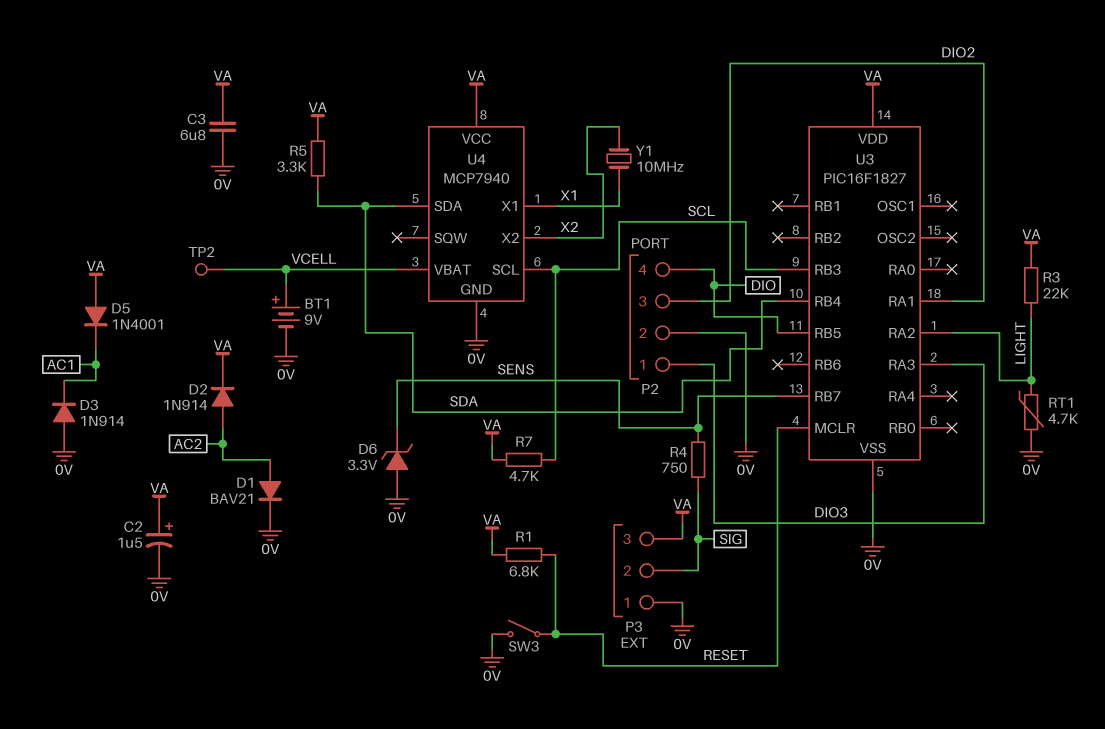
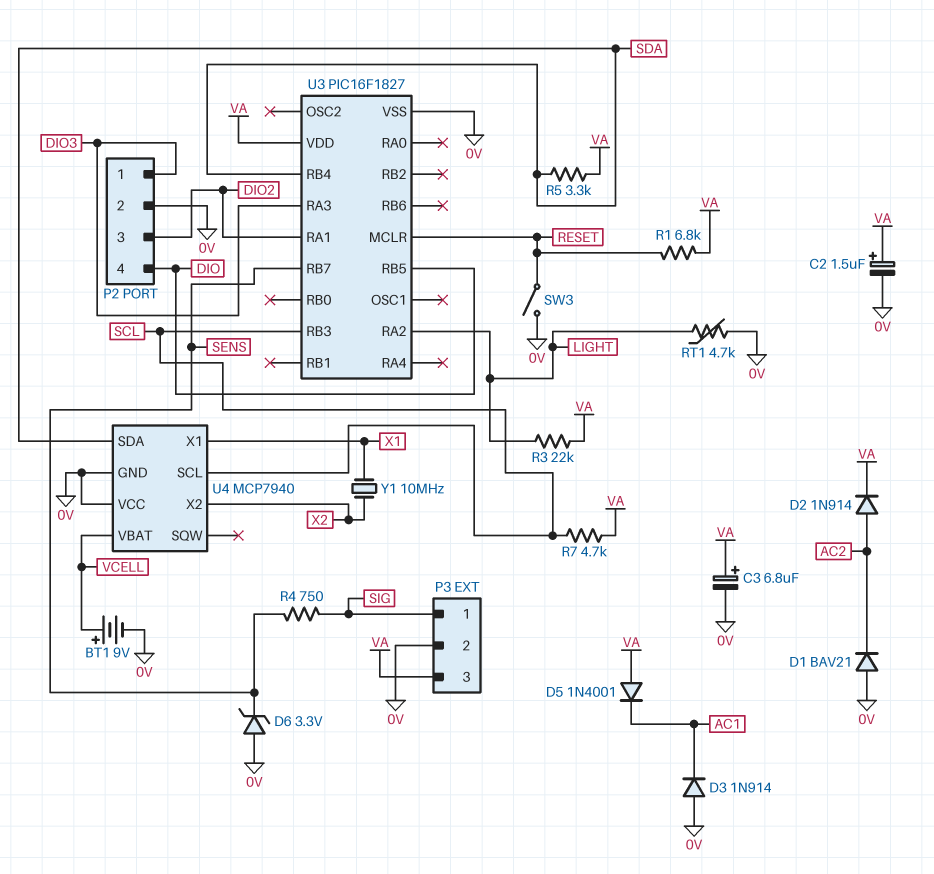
C3: 6.8uF (0V, VA) -> 6.8uF (plus VA, minus 0V)
D1: diode BAV21 (A AC2, K 0V) -> diode BAV21 (A 0V, K AC2)
P3 pin 1: 0V -> SIG
P3 pin 2: SIG -> 0V
TP2: test point (VCELL) -> none
U4 pin VCC: VA -> 0V

